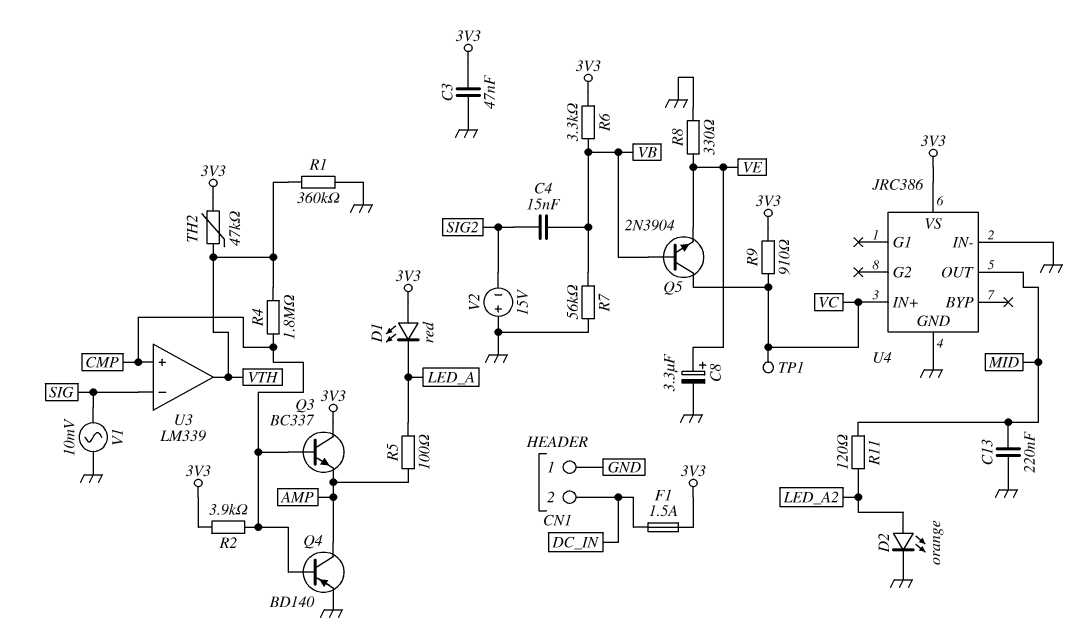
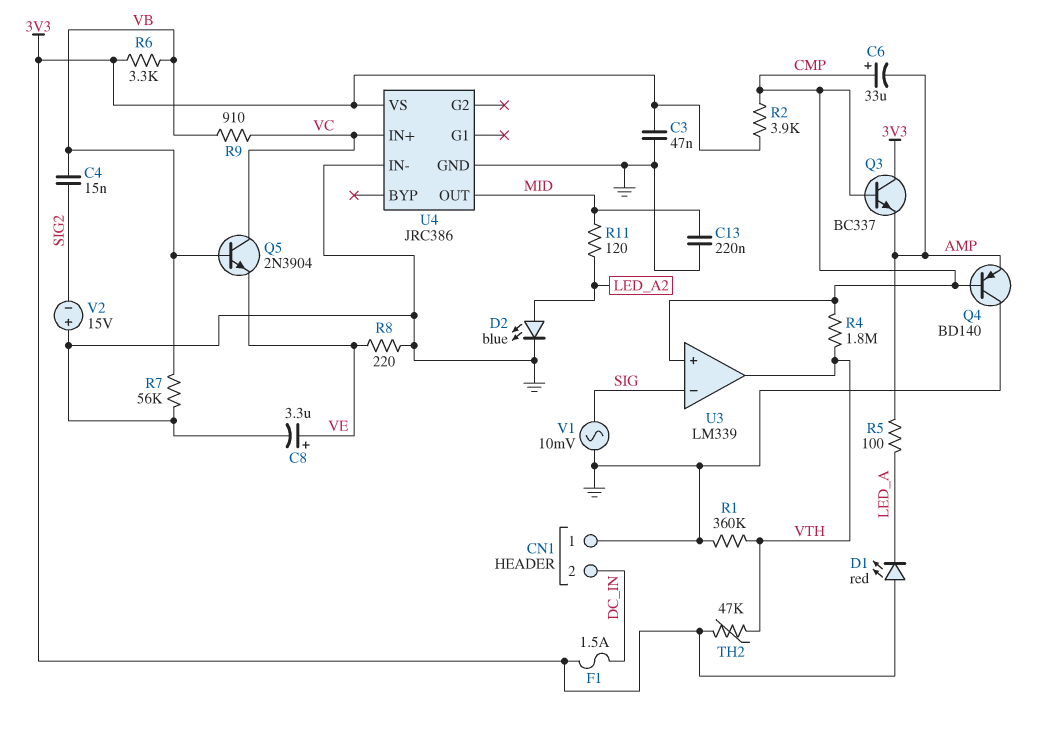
C6: none -> 33uF (plus CMP, minus AMP)
D2: LED orange (A LED_A2, K GND) -> LED blue (A LED_A2, K GND)
Q4: PNP BD140 (B CMP, C AMP, E GND) -> PNP BD140 (B CMP, C GND, E AMP)
R8: 330 (GND, VE) -> 220 (GND, VE)
R9: 910 (3V3, VC) -> 910 (VB, VC)
TP1: test point (VC) -> none

